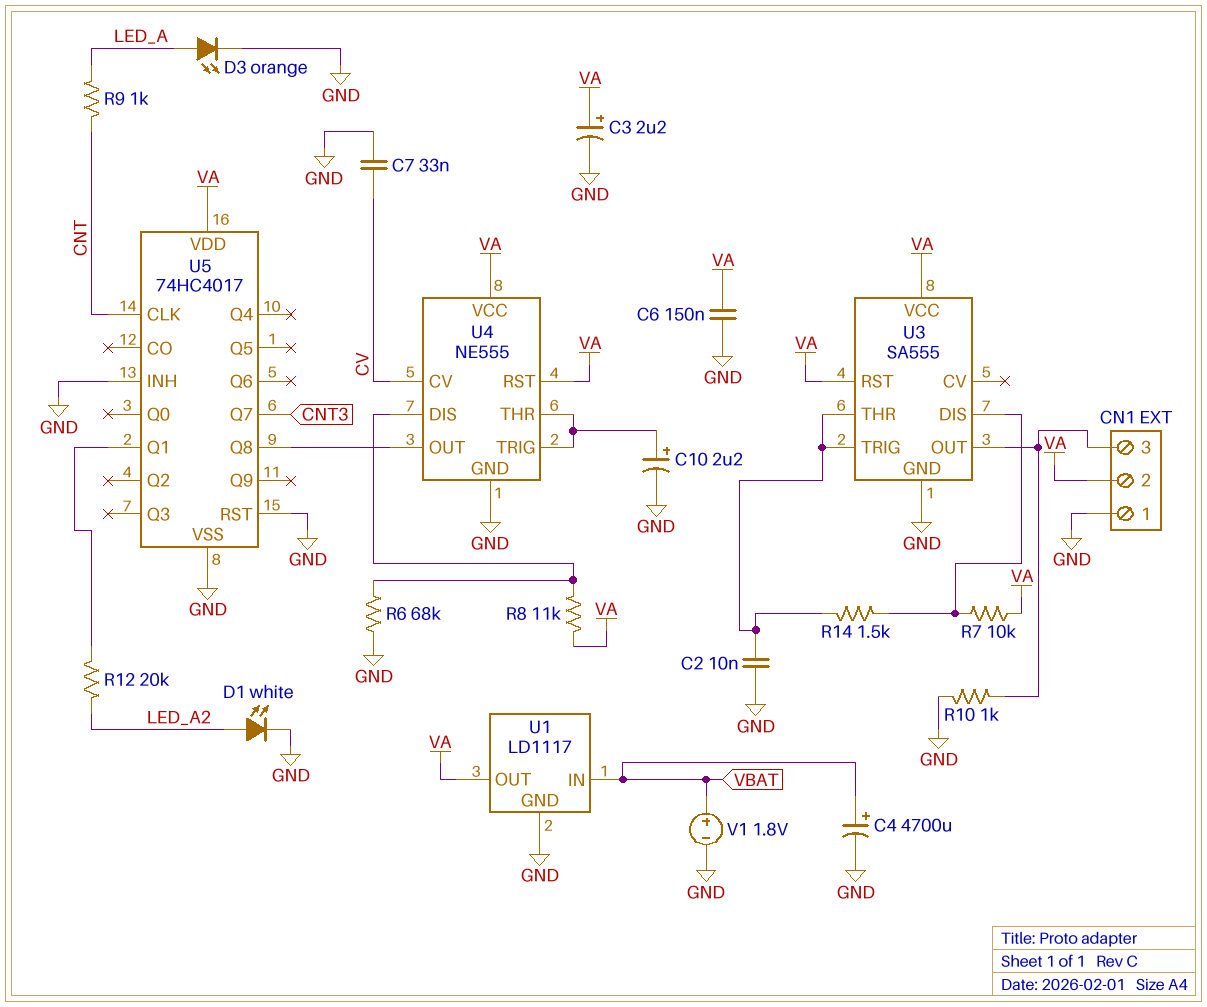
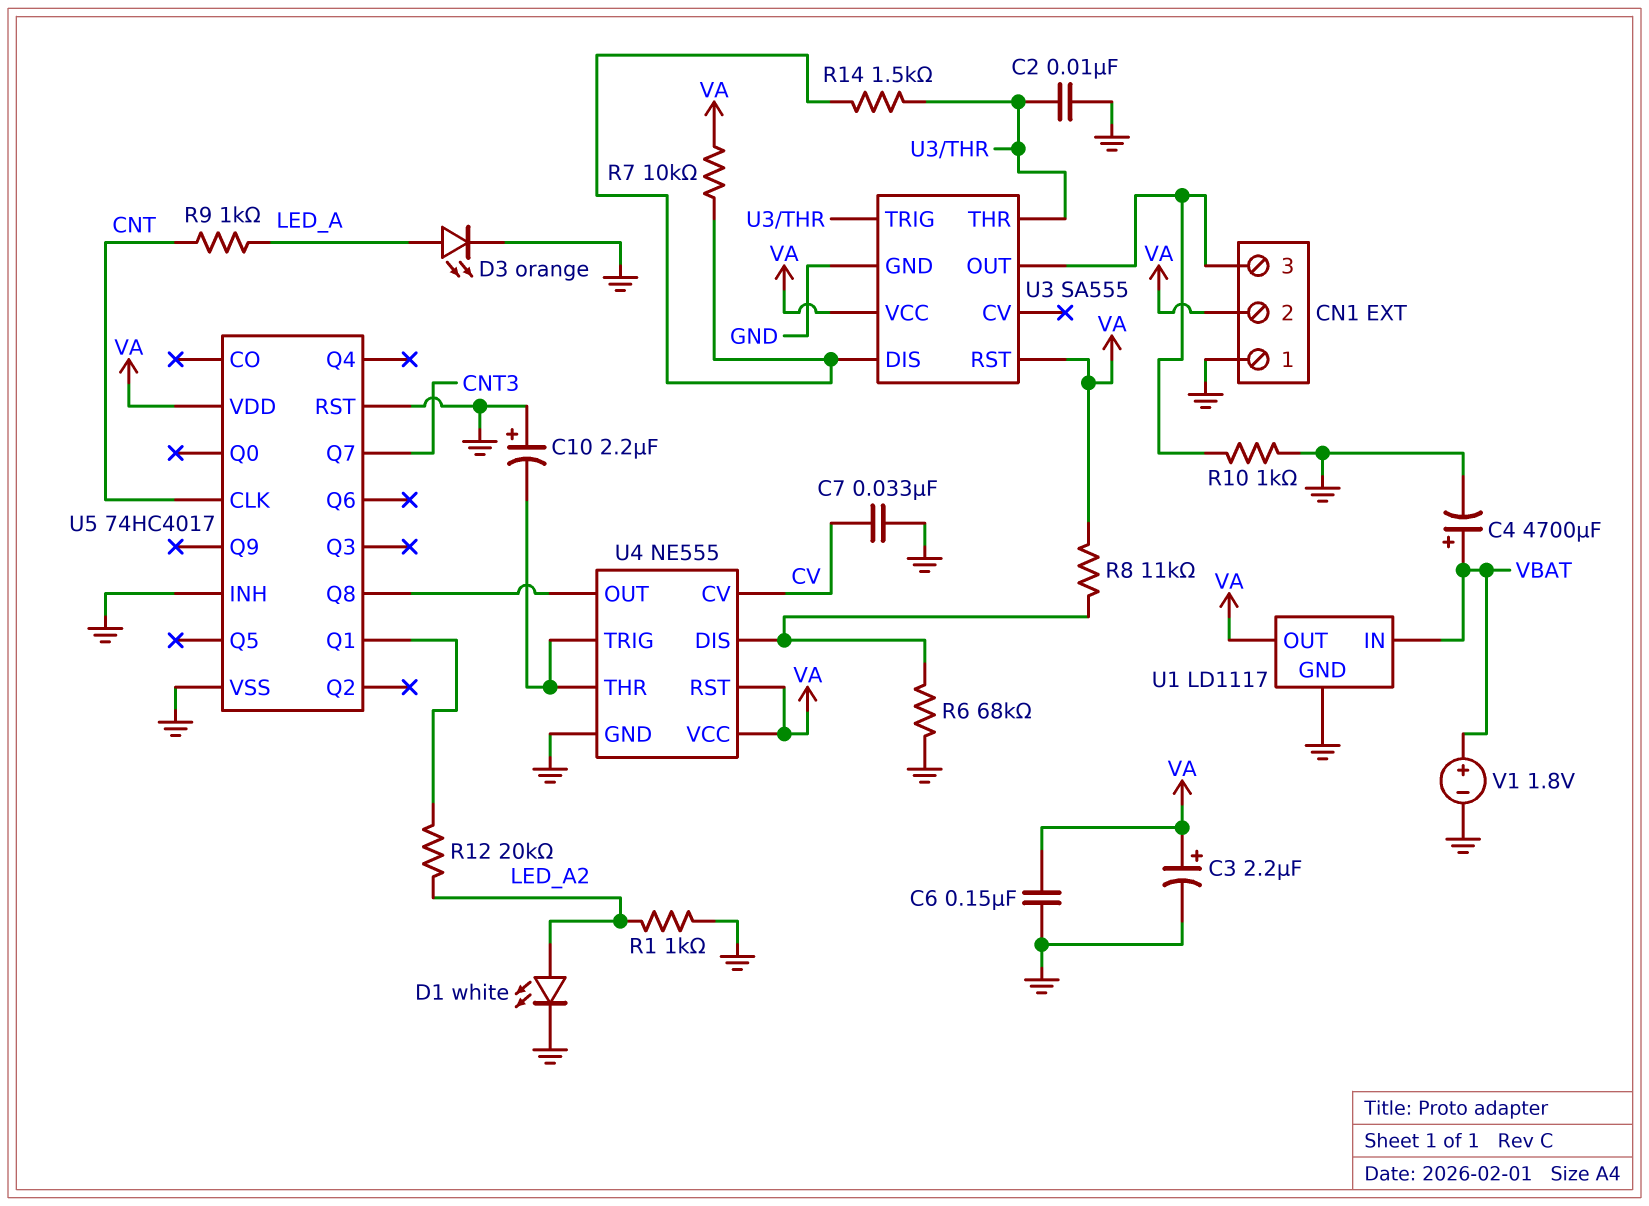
C10: 2.2uF (plus U4/THR, minus GND) -> 2.2uF (plus GND, minus U4/THR)
R1: none -> 1k (GND, LED_A2)

